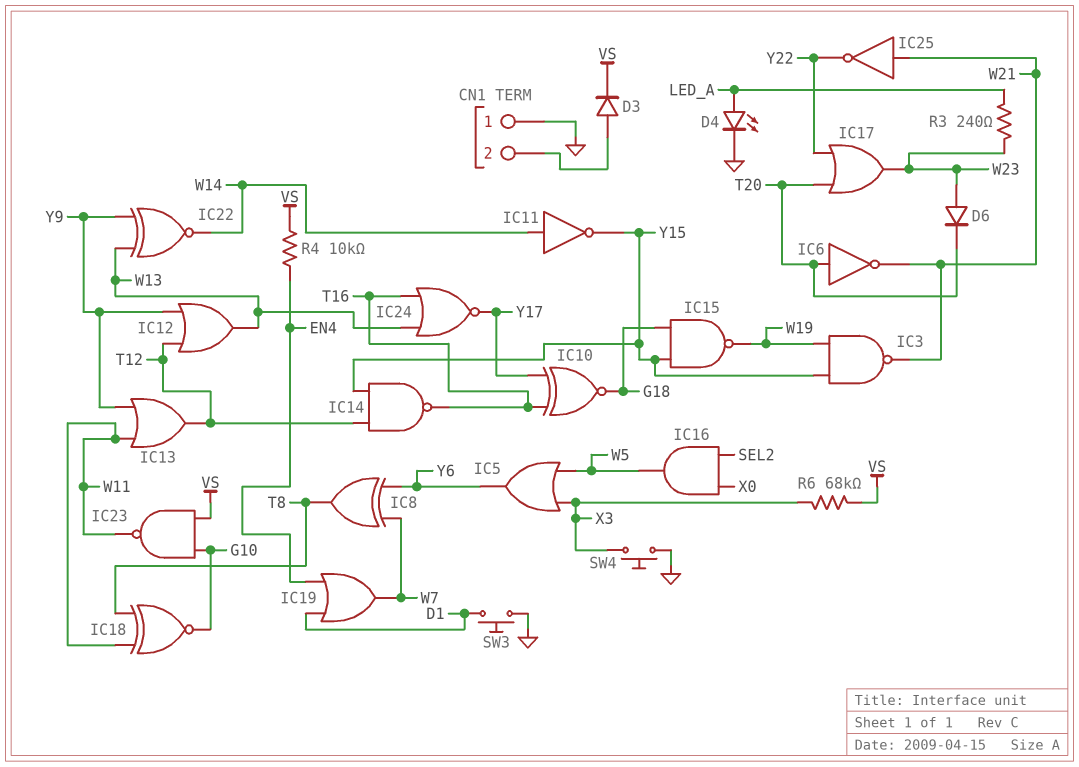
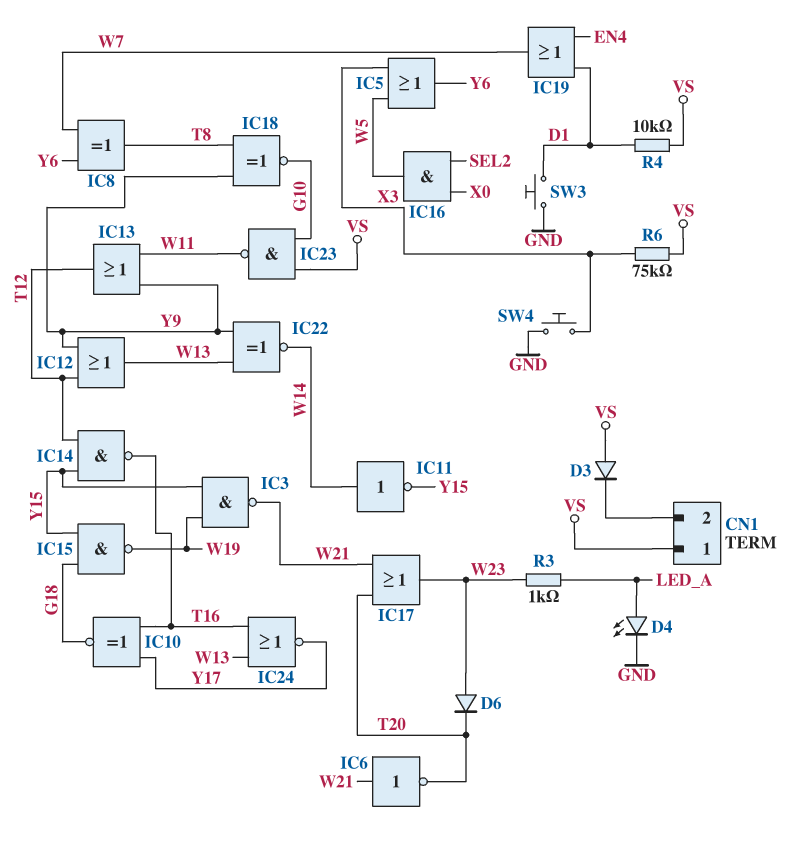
CN1 pin 1: GND -> VS
D3: diode (A CN1/2, K VS) -> diode (A VS, K CN1/2)
IC6: NOT (in T20, out W21) -> NOT (in W21, out T20)
IC17: OR (in T20, in Y22, out W23) -> OR (in T20, in W21, out W23)
IC18: XNOR (in T8, in W11, out G10) -> XNOR (in T8, in Y9, out G10)
IC25: NOT (in W21, out Y22) -> none
R3: 240 (LED_A, W23) -> 1k (LED_A, W23)
R4: 10k (EN4, VS) -> 10k (D1, VS)
R6: 68k (VS, X3) -> 75k (VS, X3)

